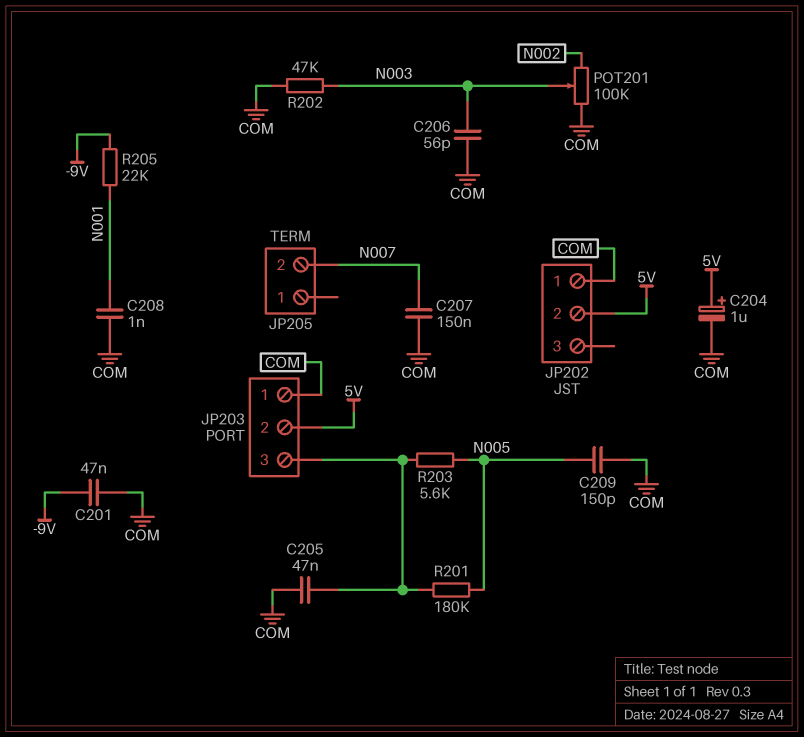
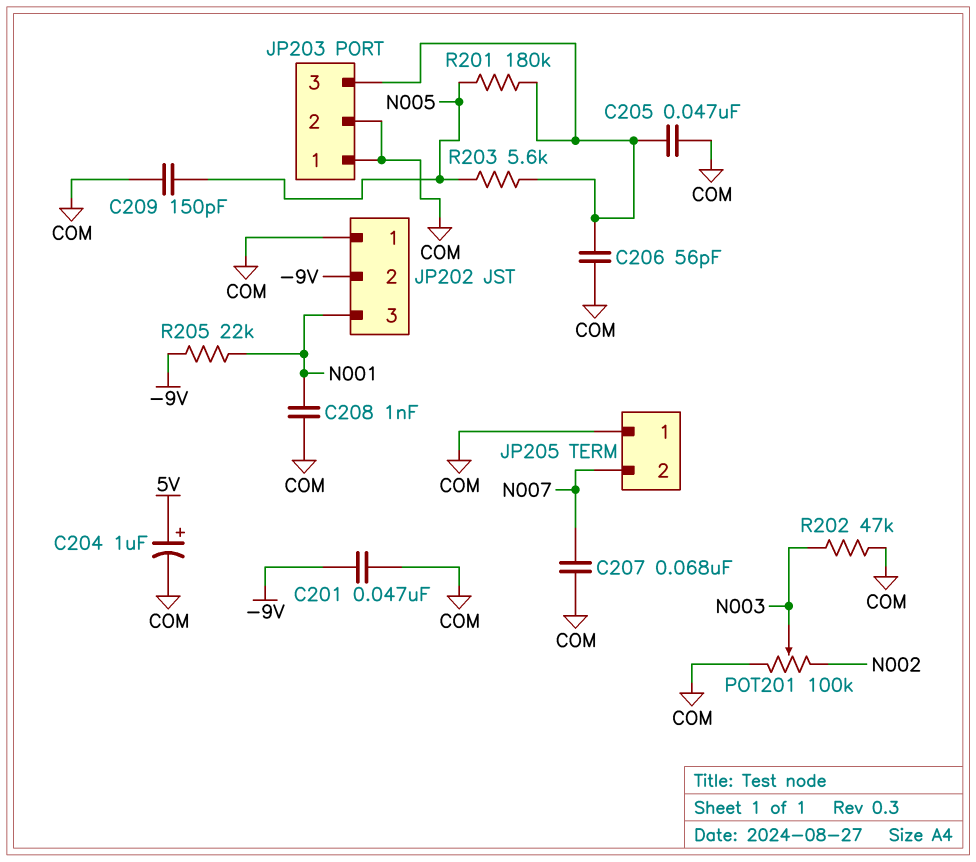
C206: 56pF (COM, N003) -> 56pF (COM, JP203/3)
C207: 150nF (COM, N007) -> 68nF (COM, N007)
JP202 pin 2: 5V -> -9V
JP202 pin 3: none -> N001
JP203 pin 2: 5V -> COM
JP205 pin 1: none -> COM

